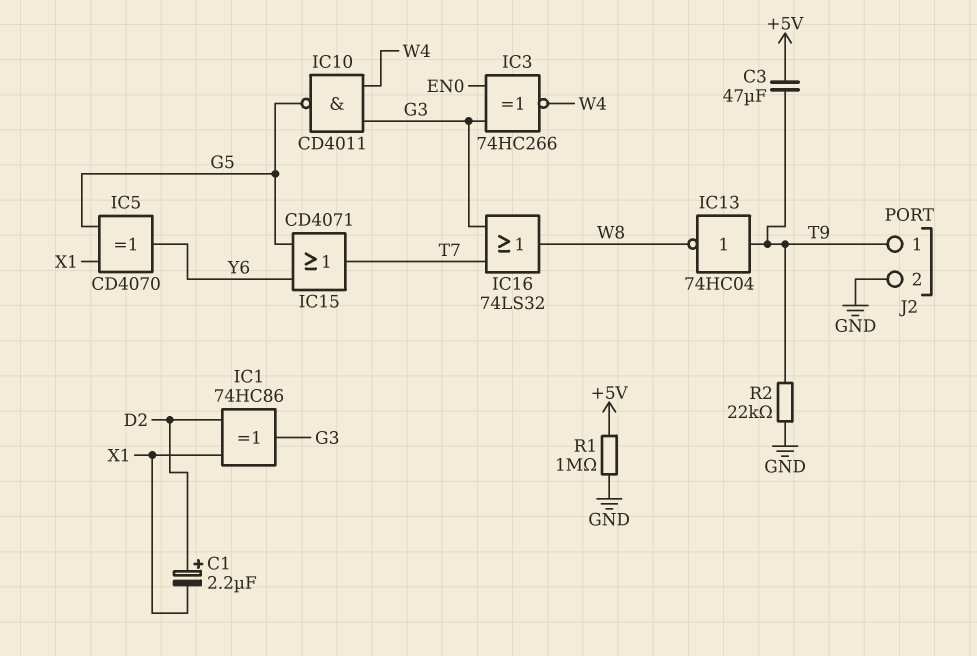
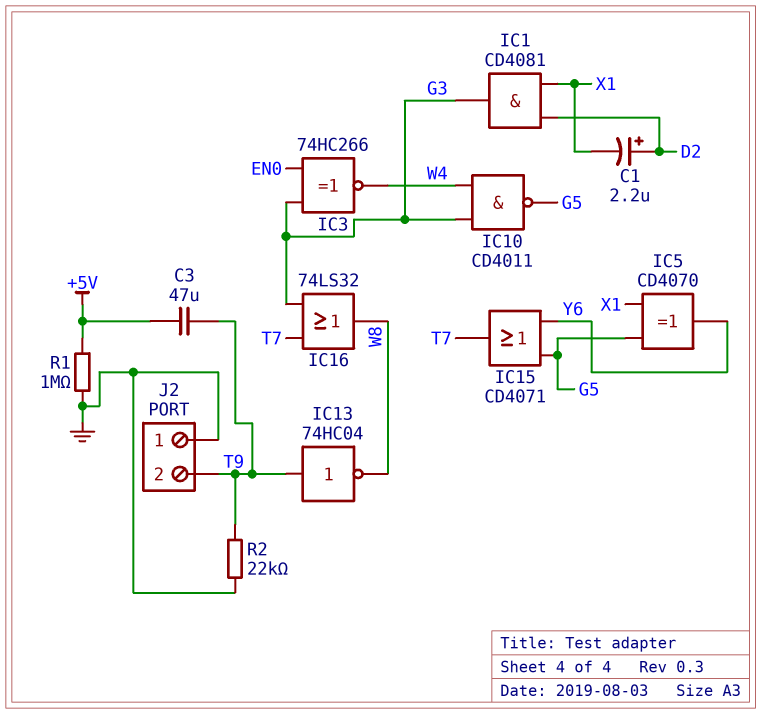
IC1: XOR 74HC86 (in D2, in X1, out G3) -> AND CD4081 (in D2, in X1, out G3)
J2 pin 1: T9 -> GND
J2 pin 2: GND -> T9

